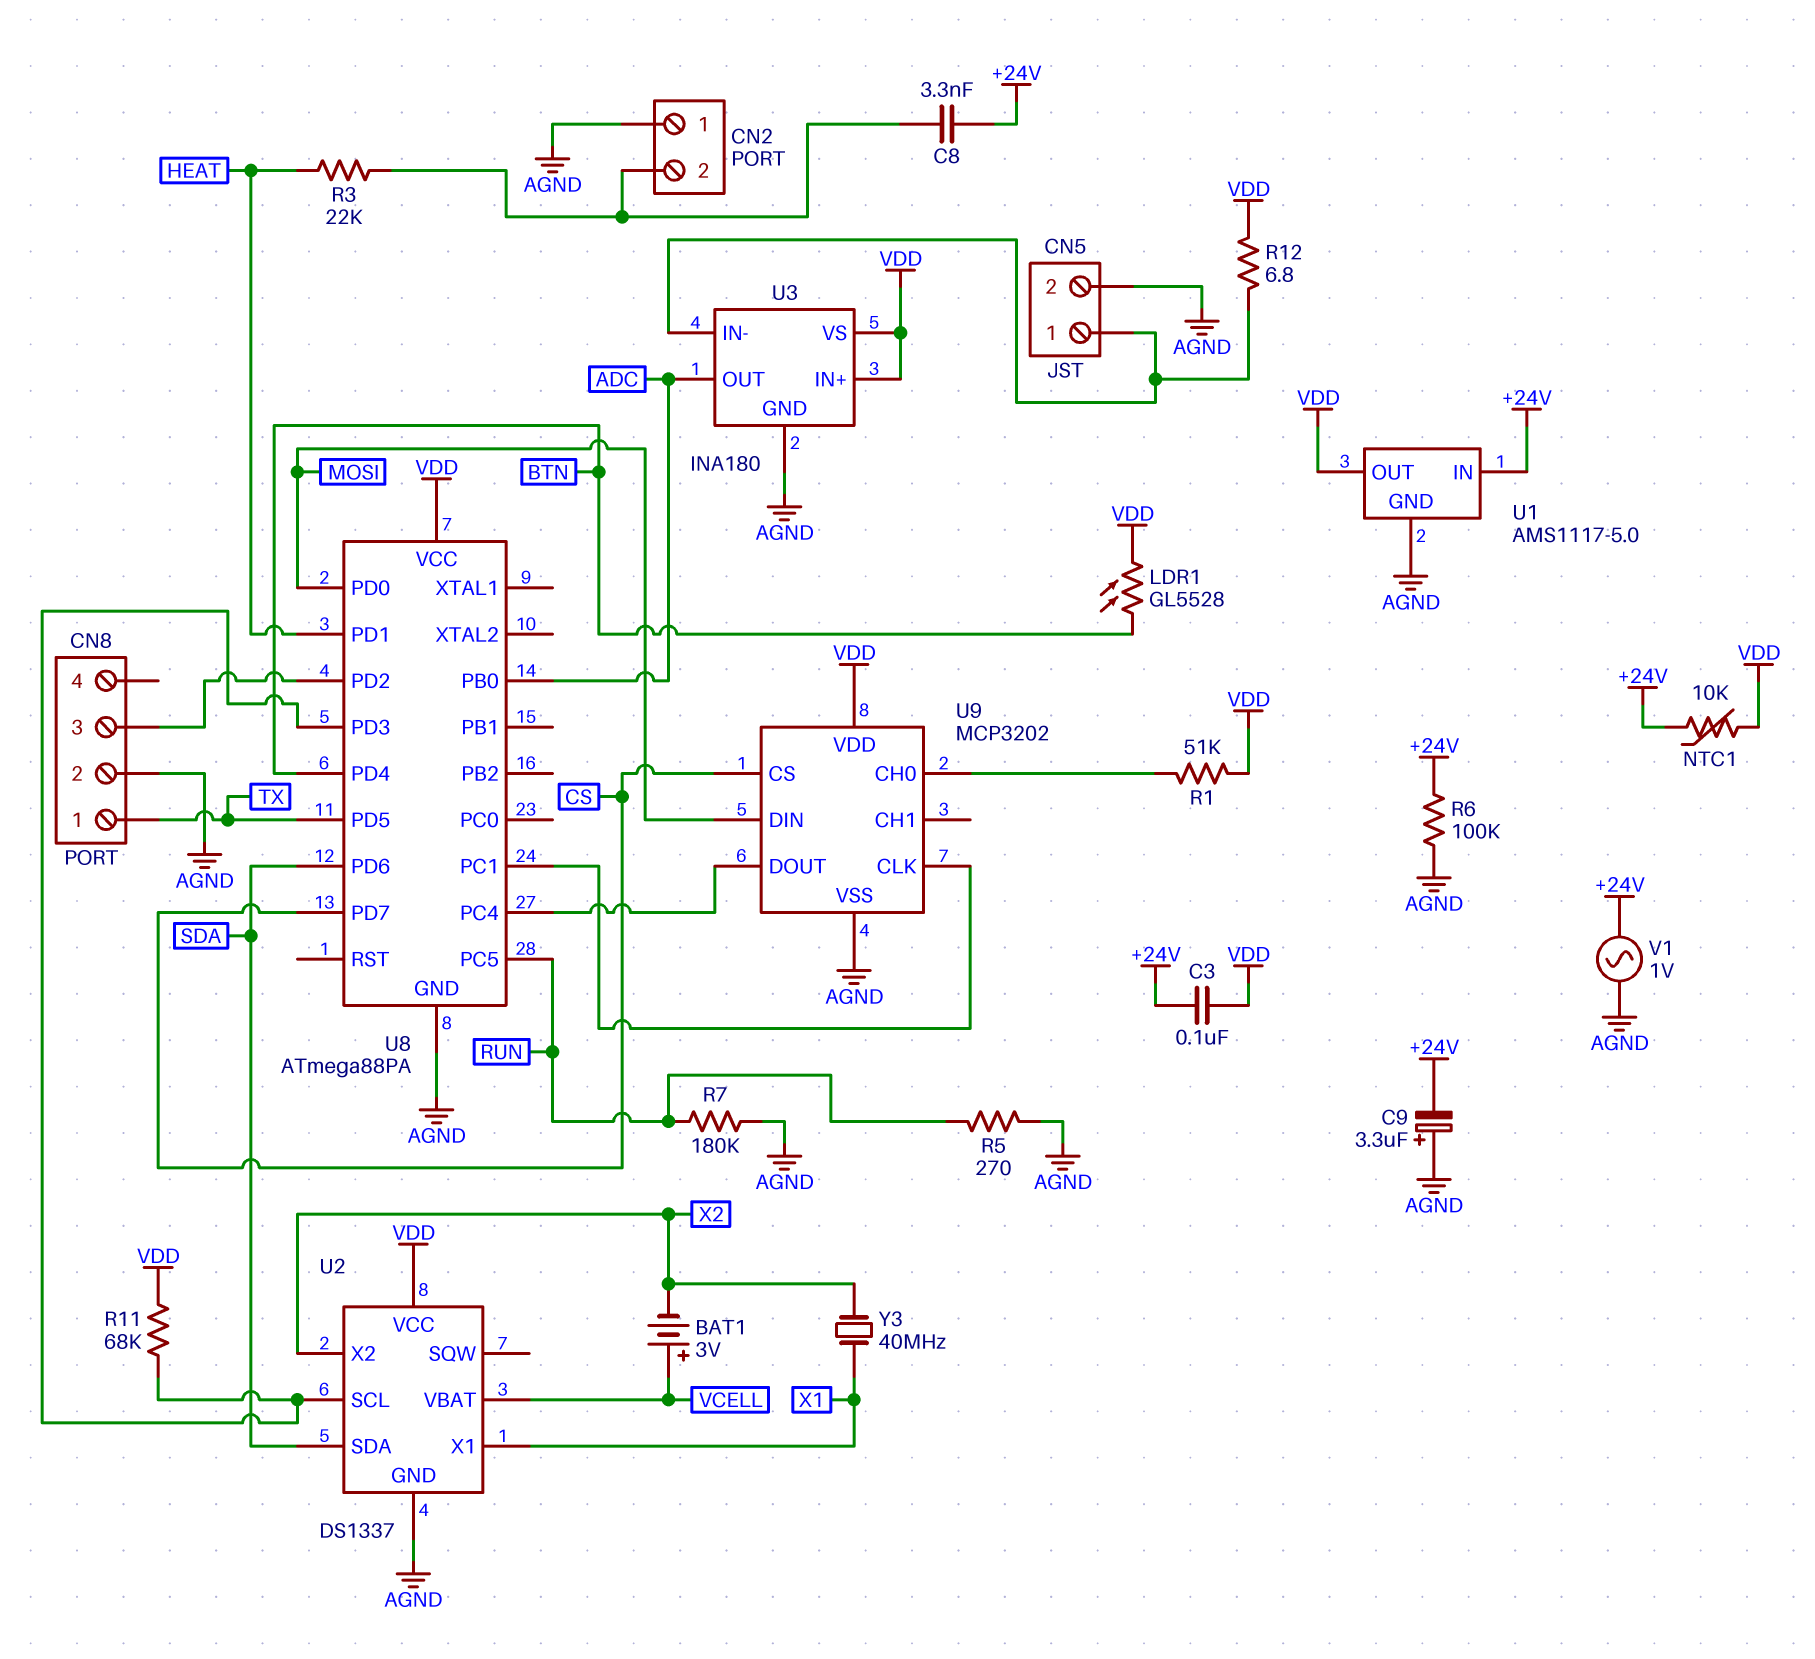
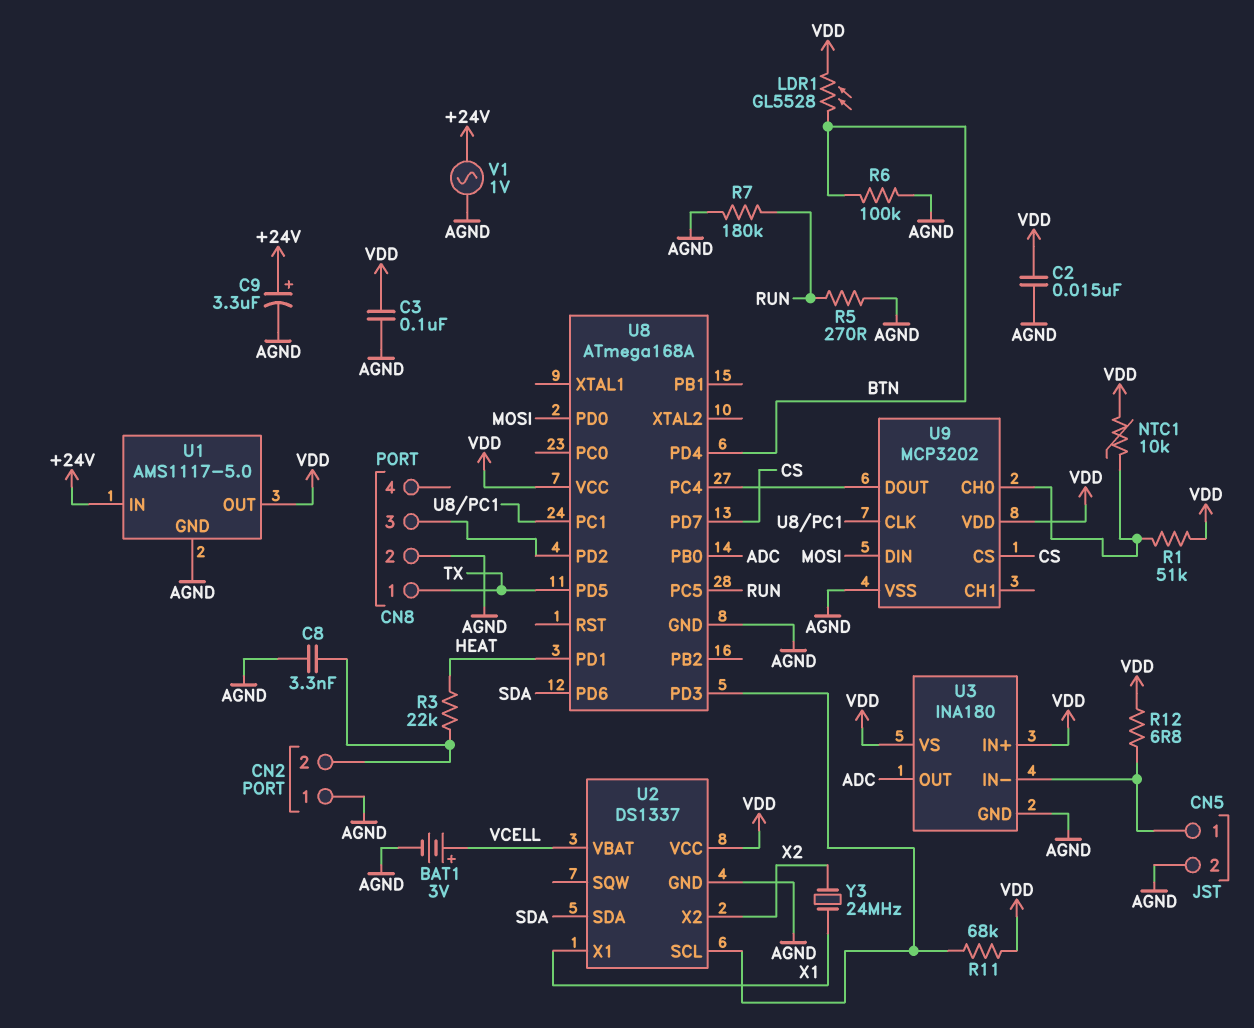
BAT1: 3V (plus VCELL, minus X2) -> 3V (plus VCELL, minus AGND)
C2: none -> 15nF (AGND, VDD)
C3: 100nF (+24V, VDD) -> 100nF (AGND, VDD)
C8: 3.3nF (+24V, CN2/2) -> 3.3nF (AGND, CN2/2)
C9: 3.3uF (plus AGND, minus +24V) -> 3.3uF (plus +24V, minus AGND)
NTC1: 10k (+24V, VDD) -> 10k (U9/CH0, VDD)
R6: 100k (+24V, AGND) -> 100k (AGND, BTN)
U8: ATmega88PA -> ATmega168A
Y3: 40MHz (X1, X2) -> 24MHz (X1, X2)

